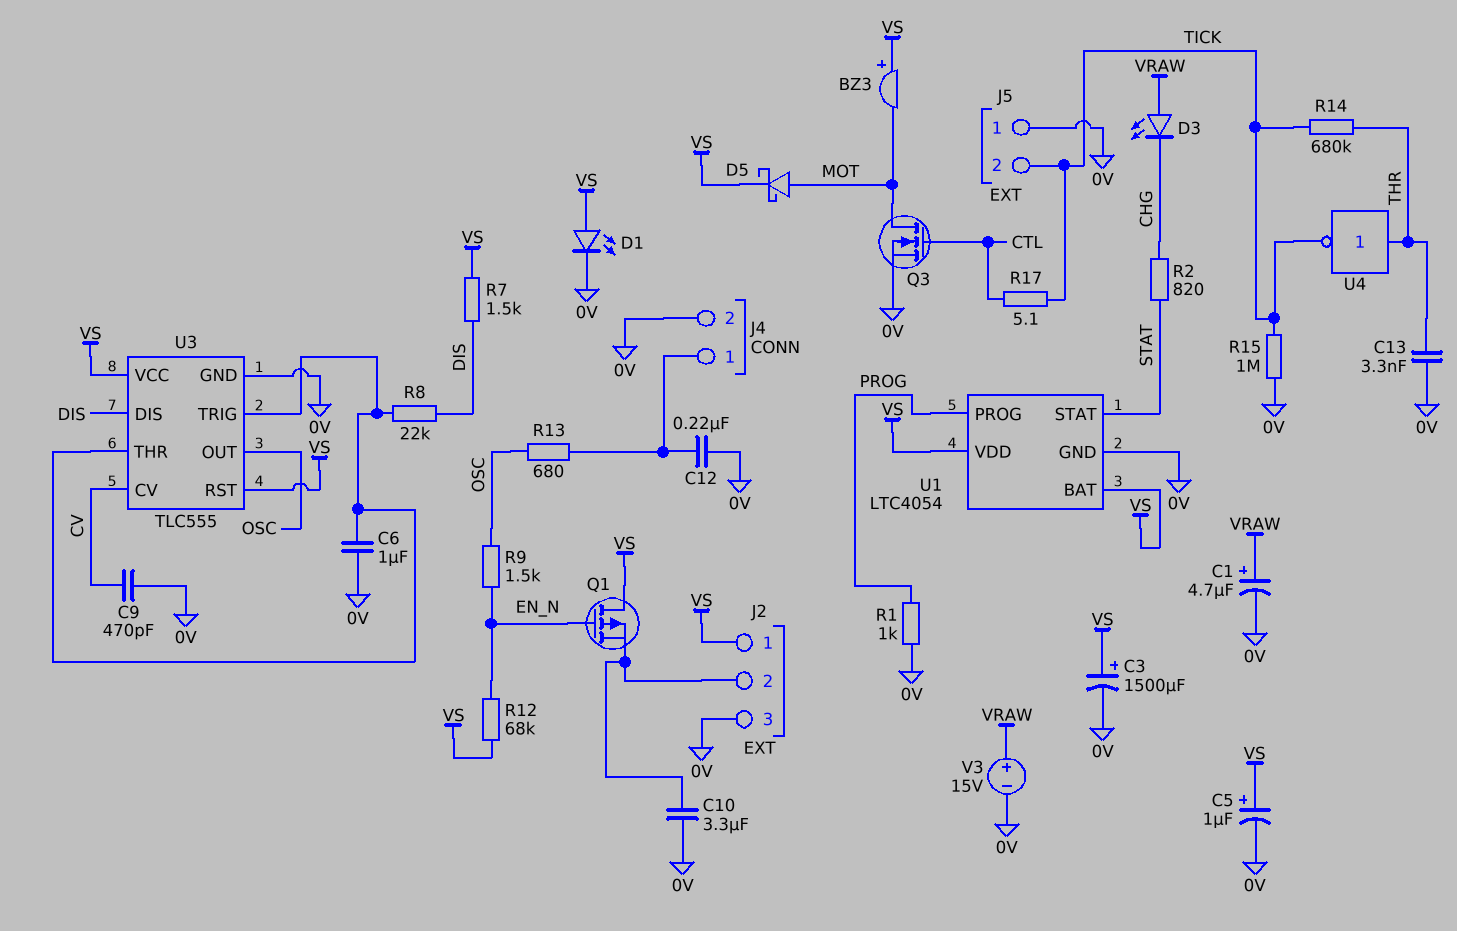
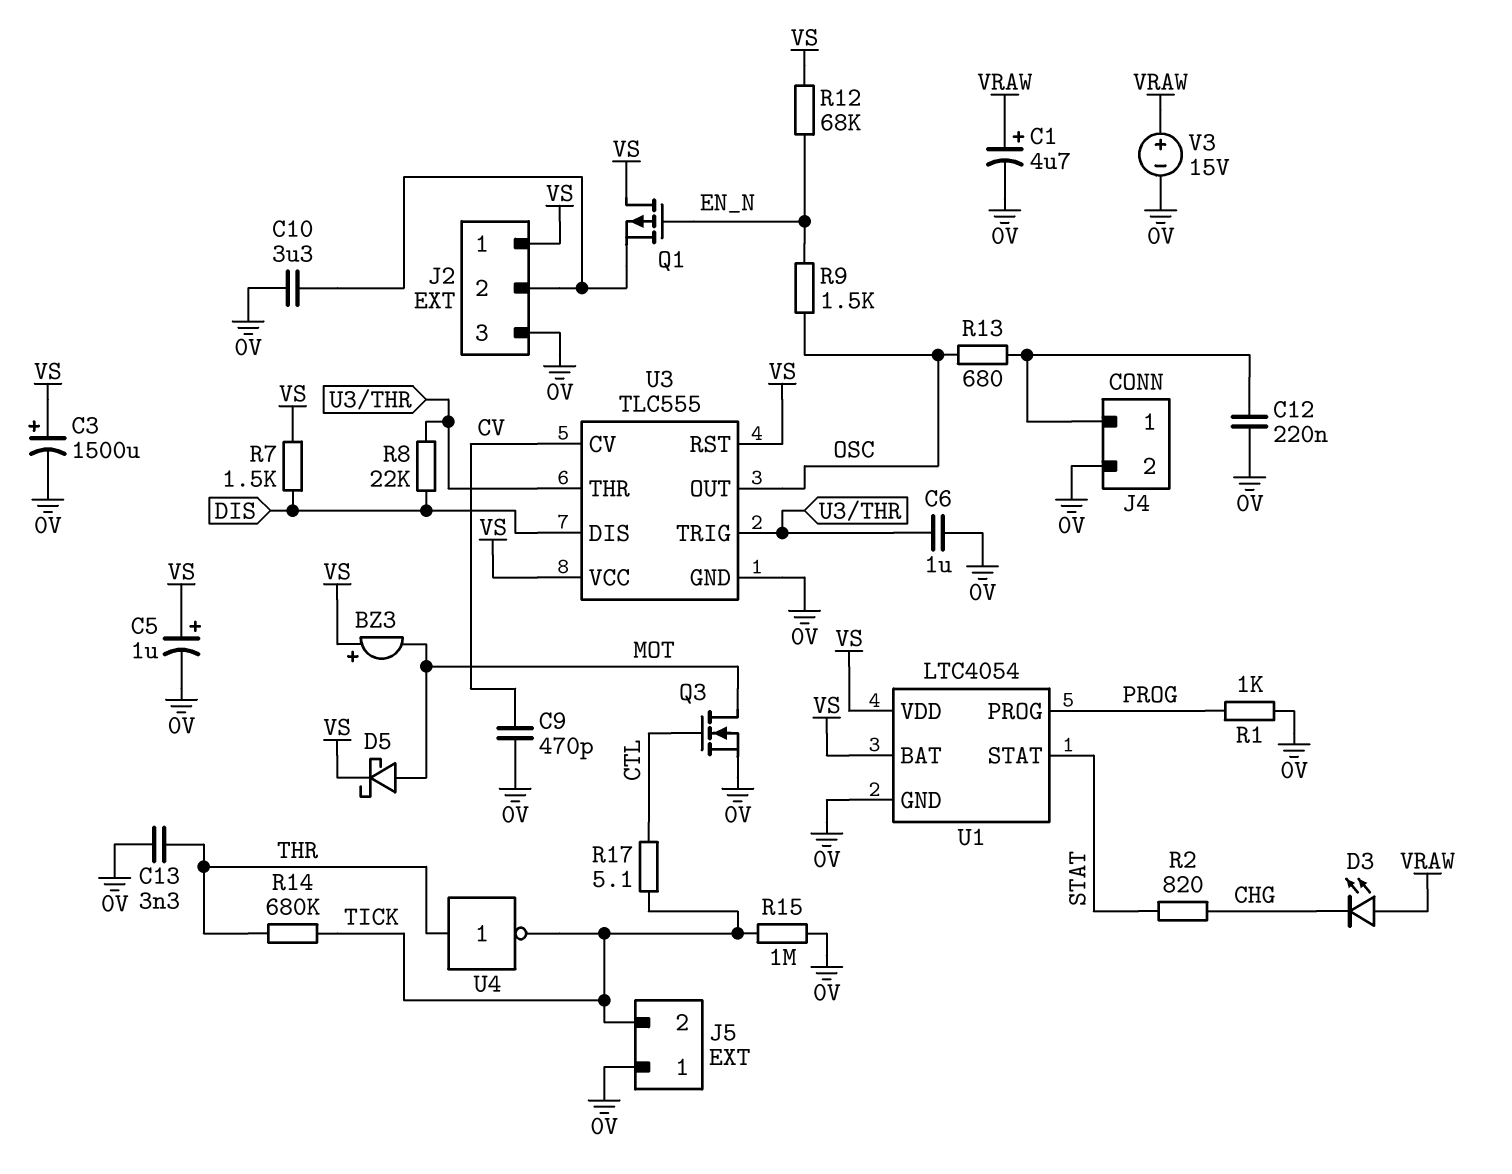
D1: LED (A VS, K 0V) -> none

